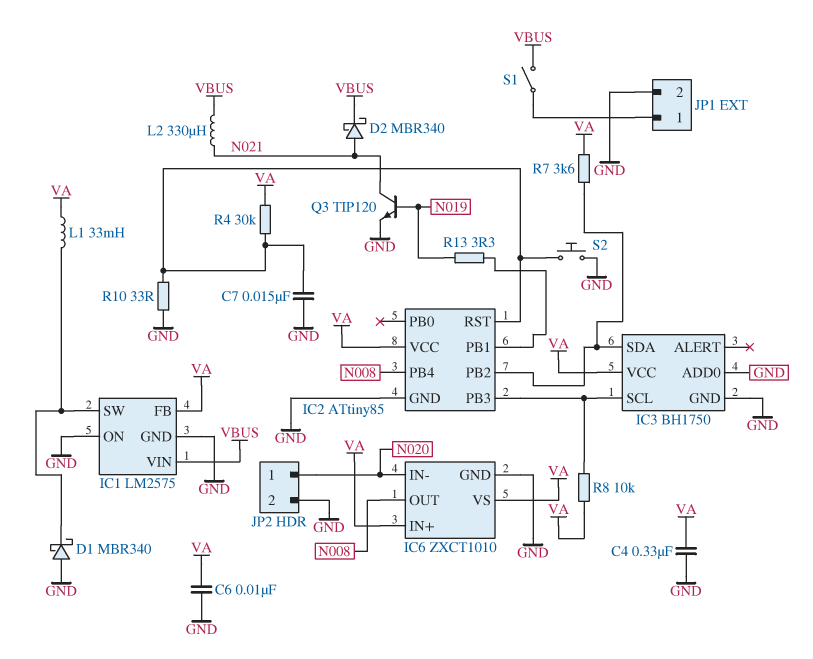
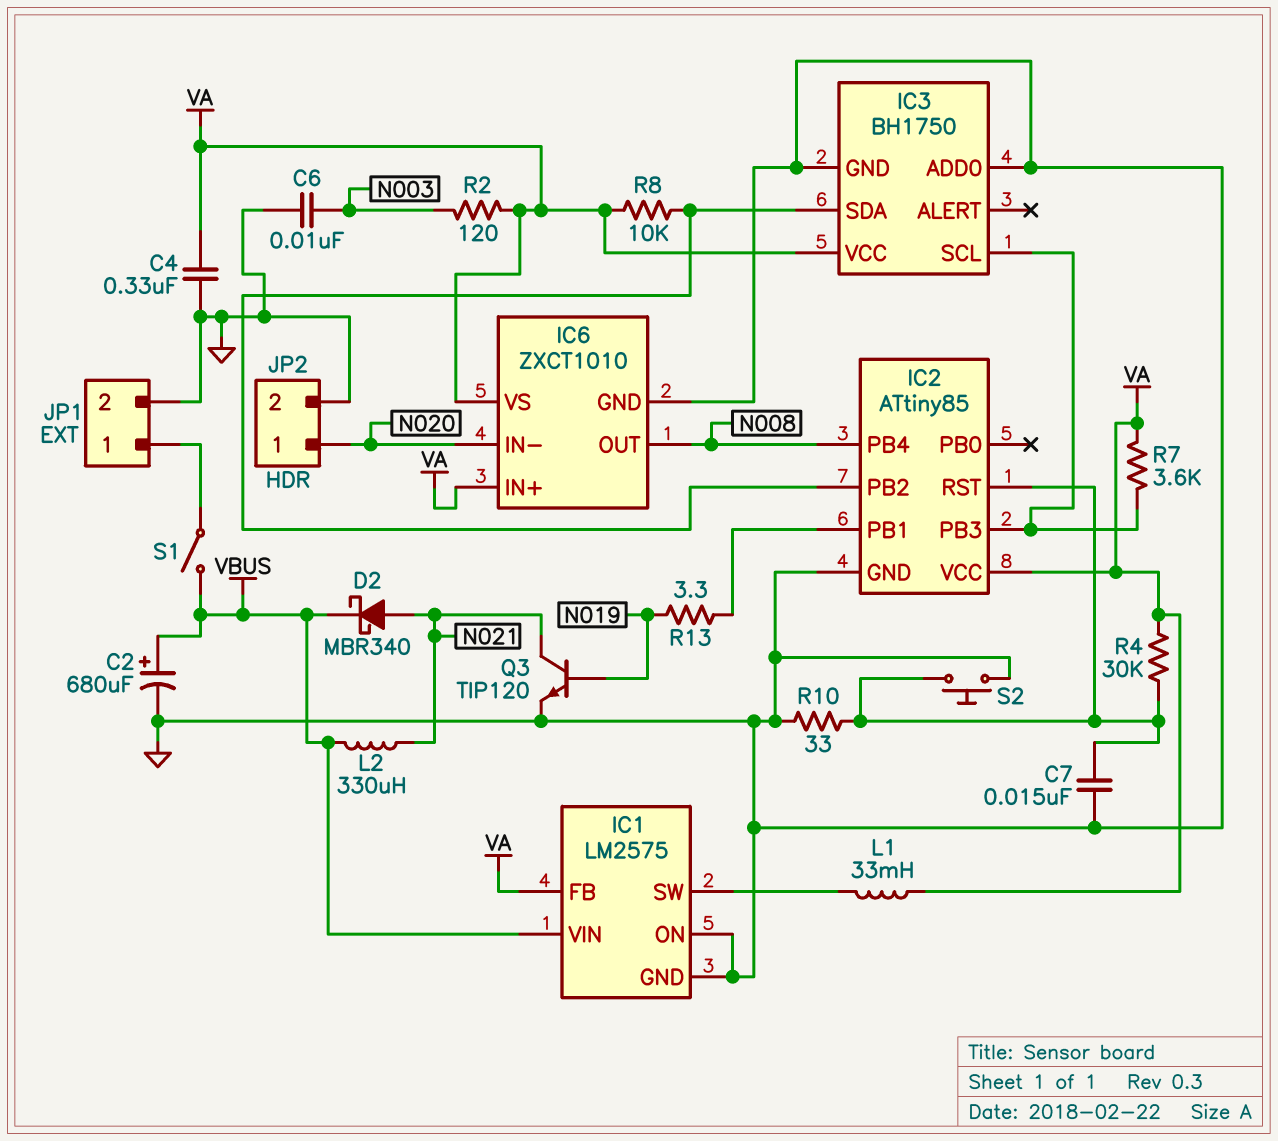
C2: none -> 680uF (plus VBUS, minus GND)
C6: 10nF (GND, VA) -> 10nF (GND, N003)
D1: schottky MBR340 (A GND, K IC1/SW) -> none
R2: none -> 120 (N003, VA)
R7: 3.6k (IC2/PB2, VA) -> 3.6k (IC2/PB3, VA)
R8: 10k (IC2/PB3, VA) -> 10k (IC2/PB2, VA)

